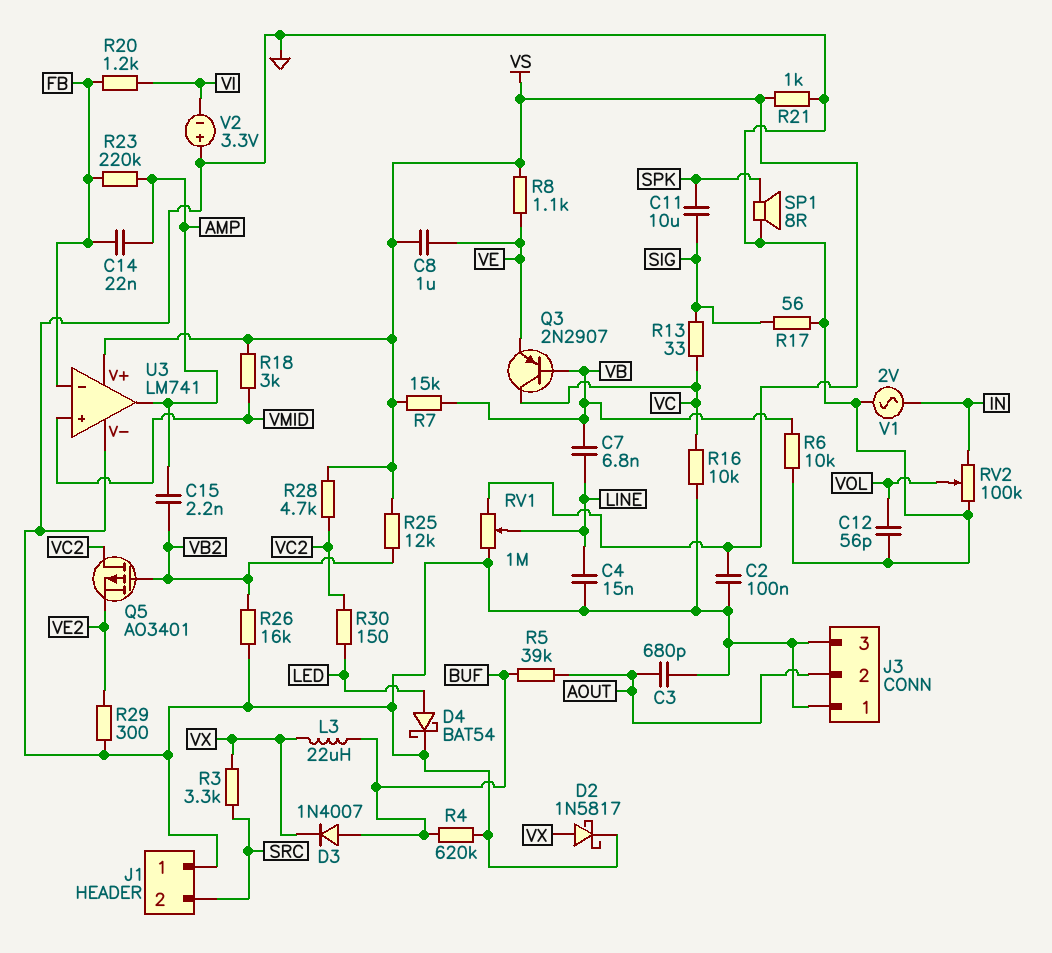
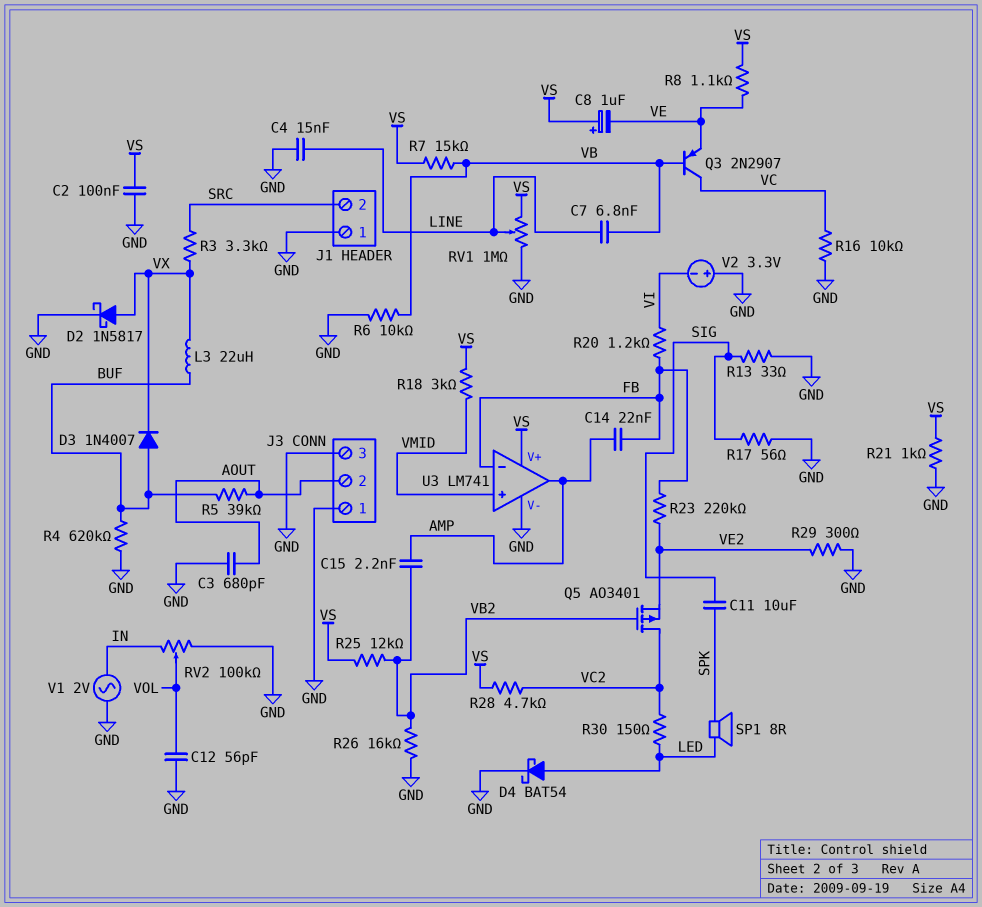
C8: 1uF (VE, VS) -> 1uF (plus VS, minus VE)
R13: 33 (SIG, VC) -> 33 (GND, SIG)
R23: 220k (AMP, FB) -> 220k (FB, VE2)
SP1: speaker 8R (GND, SPK) -> speaker 8R (LED, SPK)

